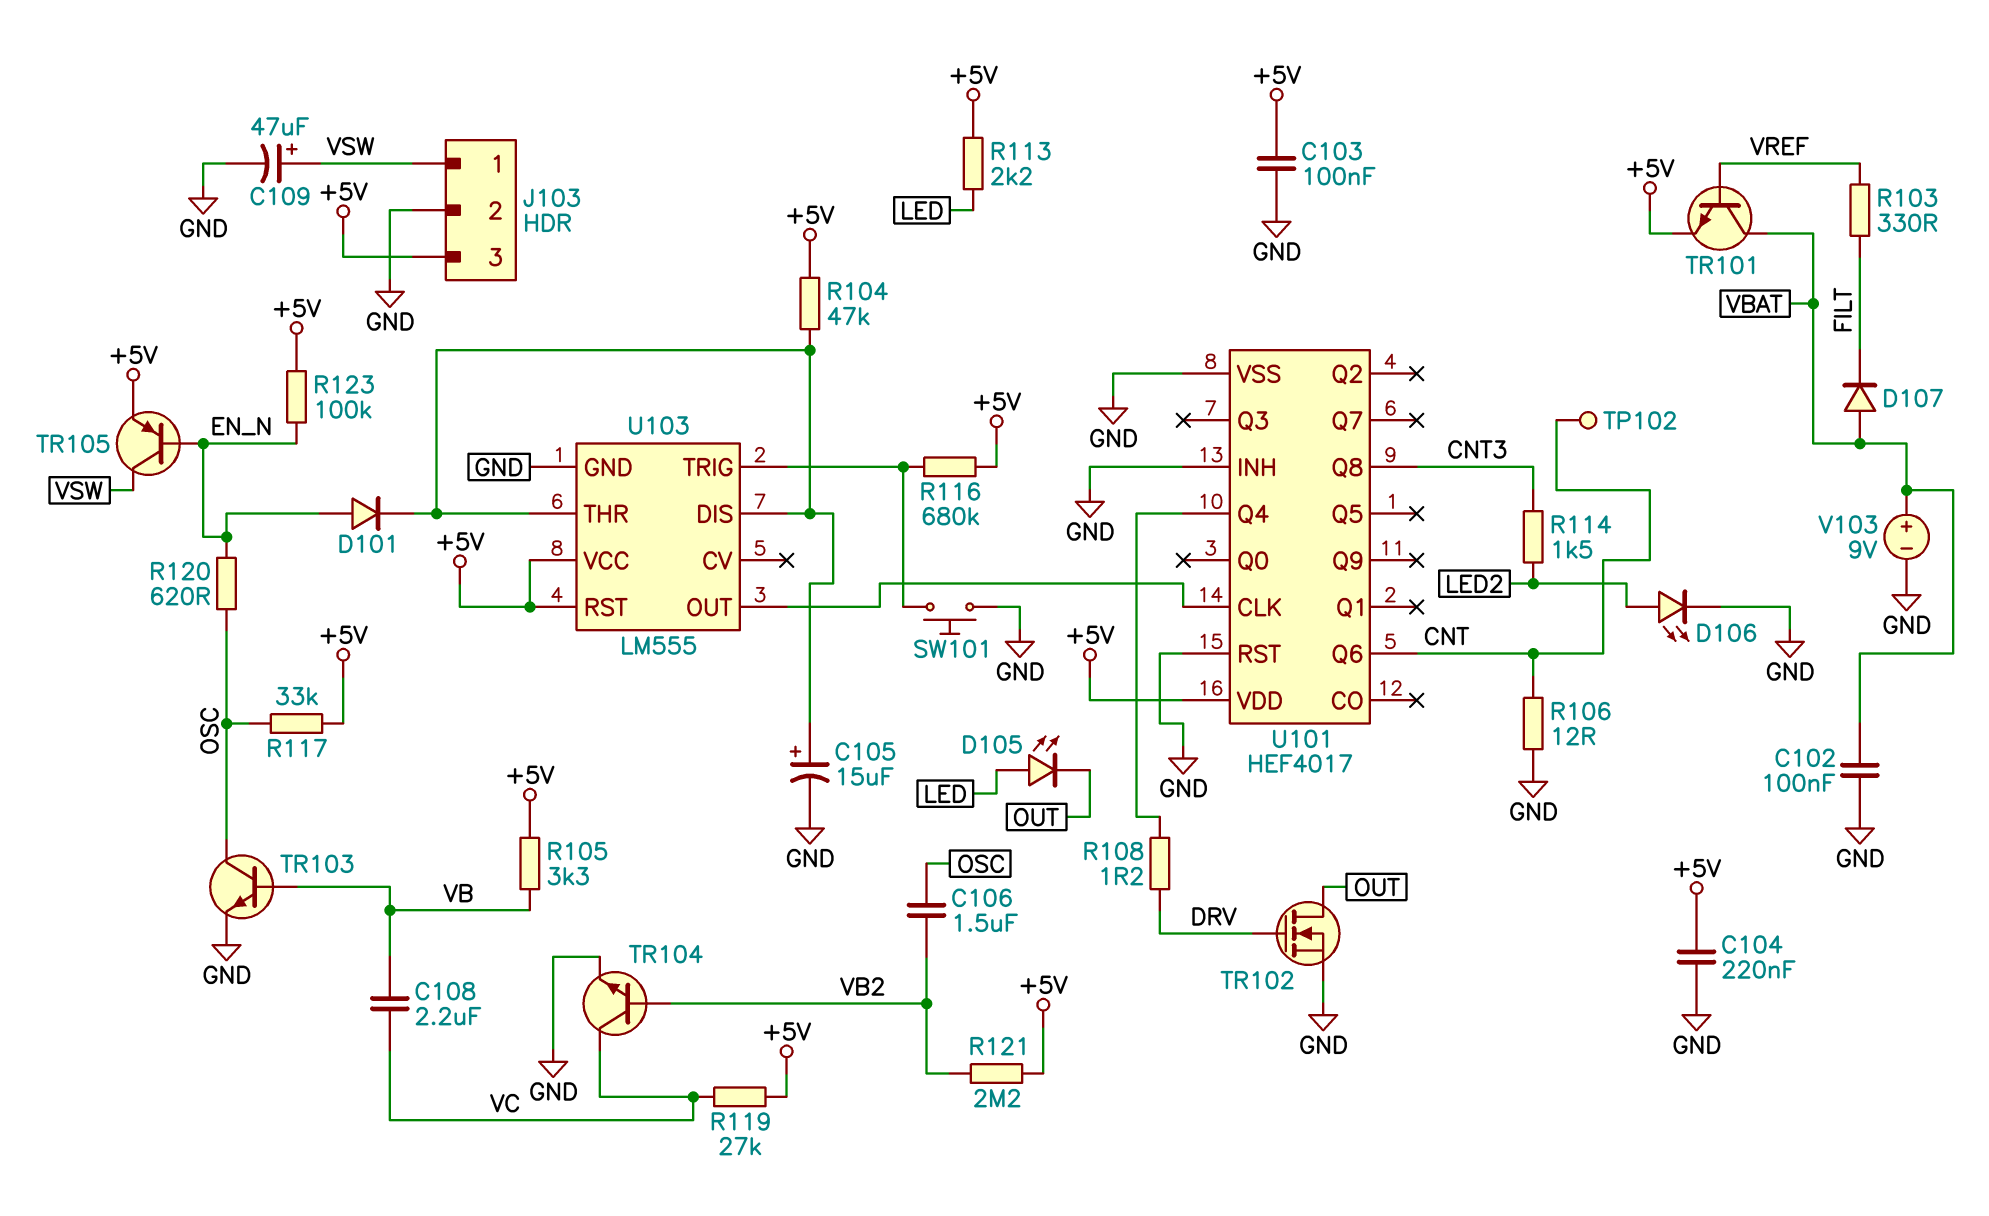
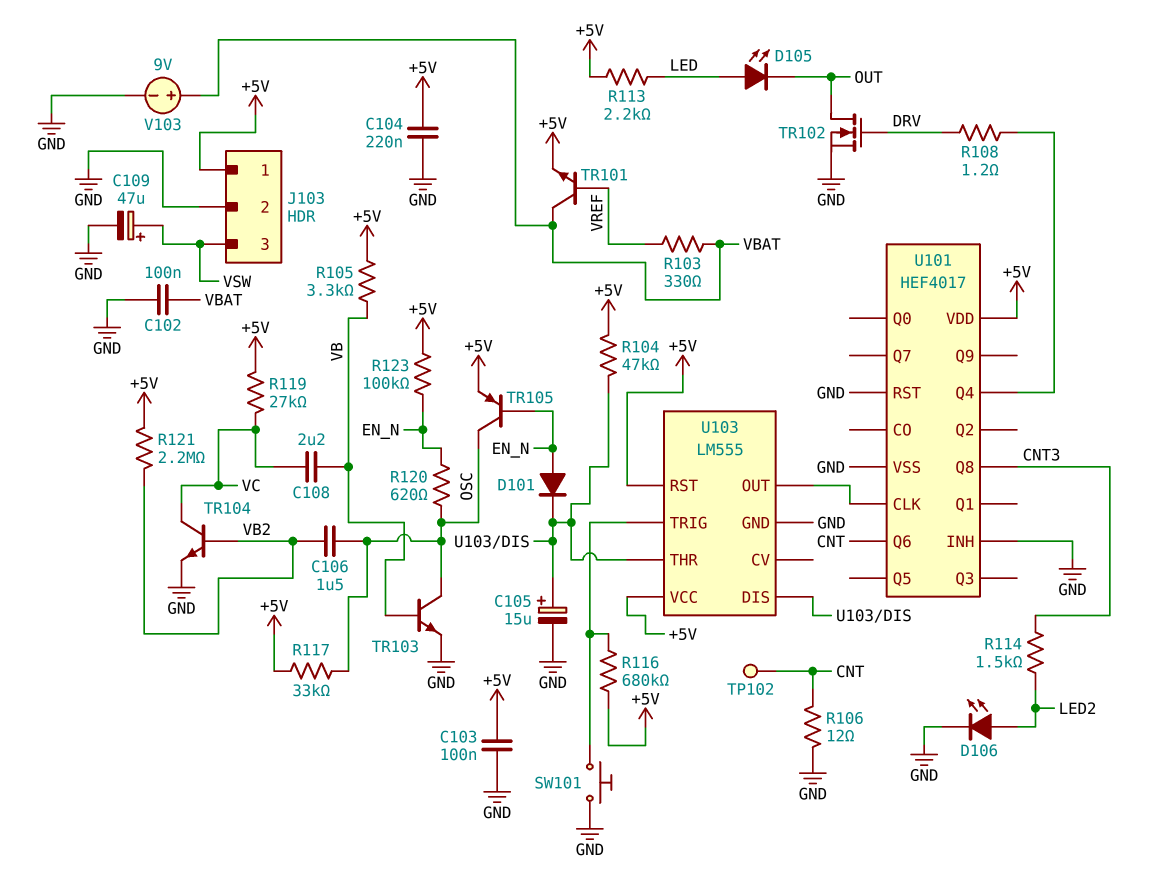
D107: diode (A VBAT, K FILT) -> none
J103 pin 1: VSW -> +5V
J103 pin 3: +5V -> VSW
R103: 330 (FILT, VREF) -> 330 (VBAT, VREF)
TR105: PNP (B EN_N, C VSW, E +5V) -> PNP (B EN_N, C OSC, E +5V)

